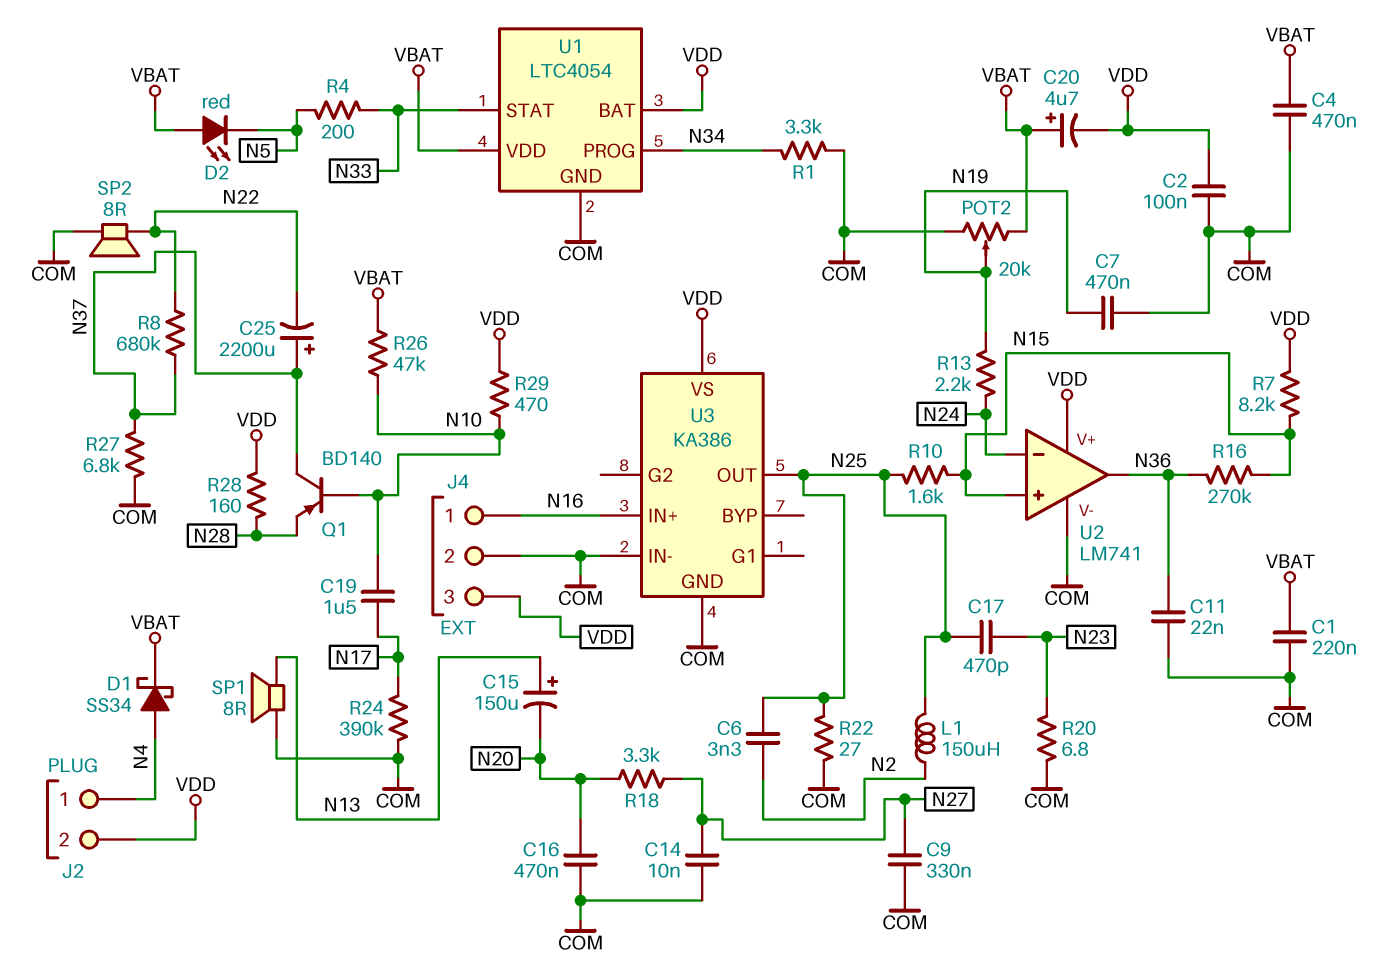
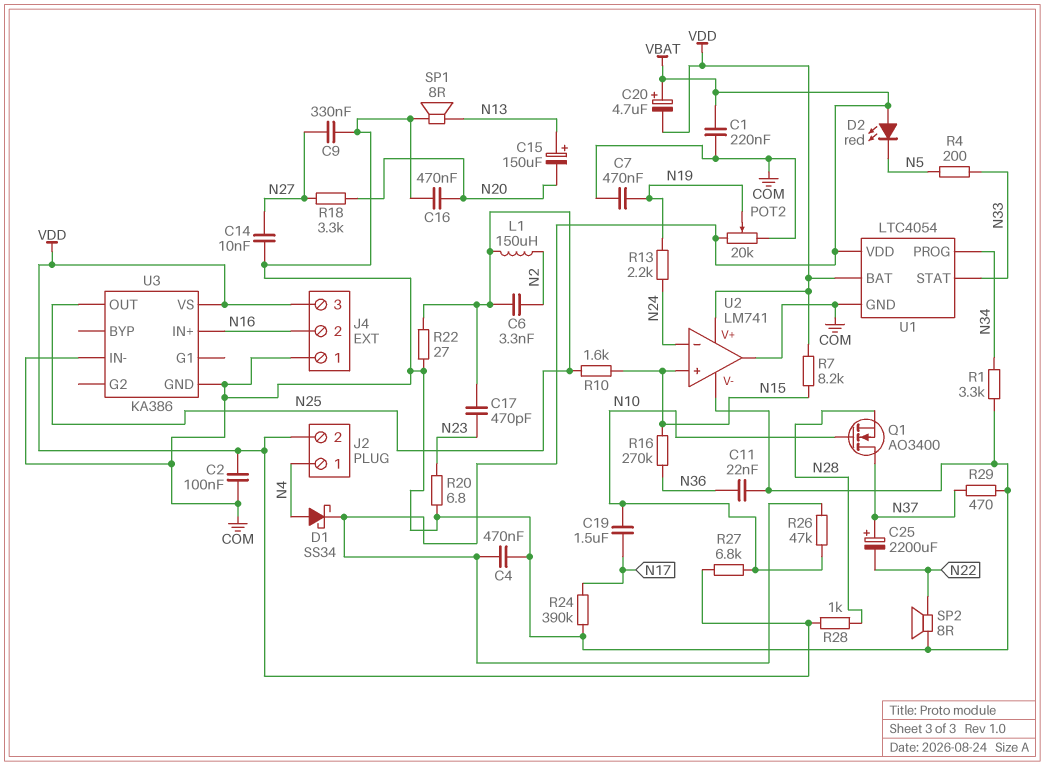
J4 pin 1: N16 -> COM
J4 pin 2: COM -> N16
Q1: PNP BD140 (B N10, C N37, E N28) -> NMOS AO3400 (G N10, D N37, S N28)
R8: 680k (N22, N37) -> none
R27: 6.8k (COM, N37) -> 6.8k (N10, VDD)
R28: 160 (N28, VDD) -> 1k (N28, VDD)
R29: 470 (N10, VDD) -> 470 (COM, N37)
U2 pin out: N36 -> COM

